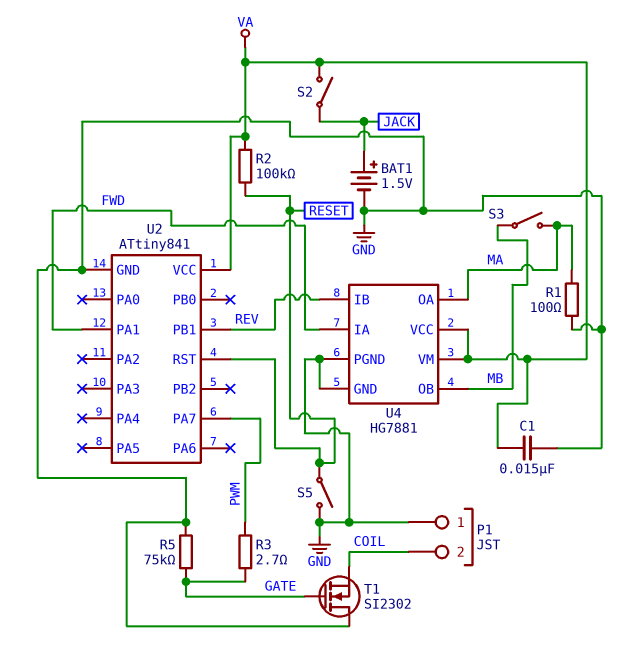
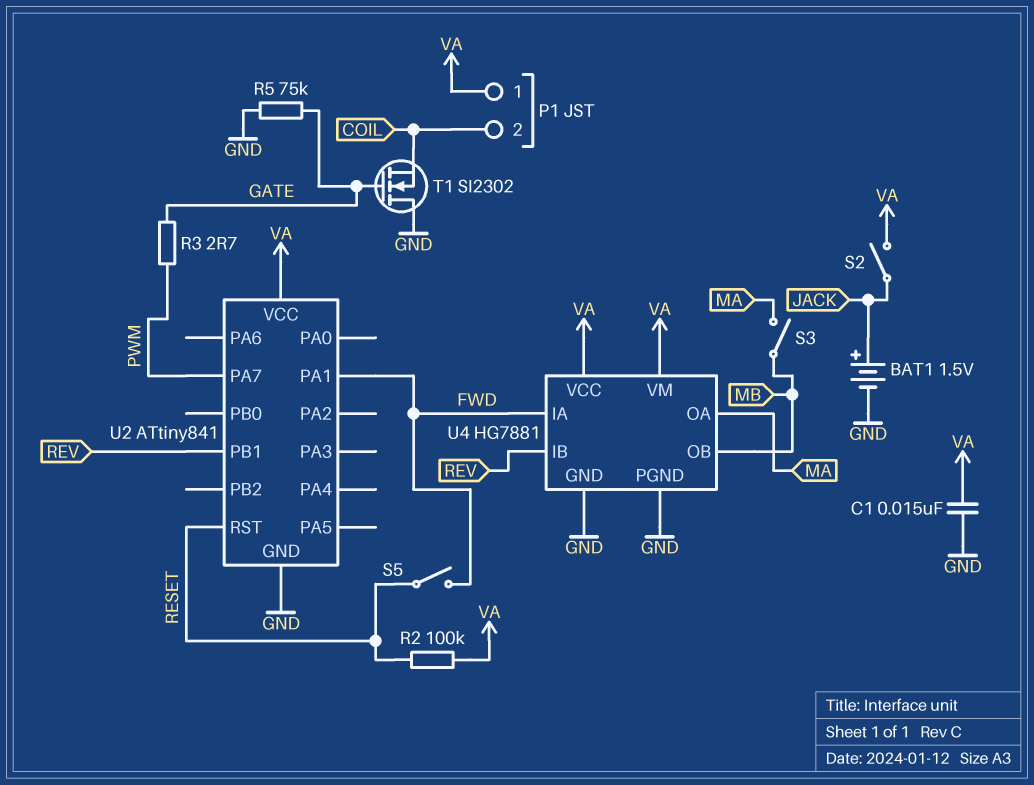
P1 pin 1: GND -> VA
R1: 100 (GND, MA) -> none
S5: switch (GND, RESET) -> switch (FWD, RESET)

